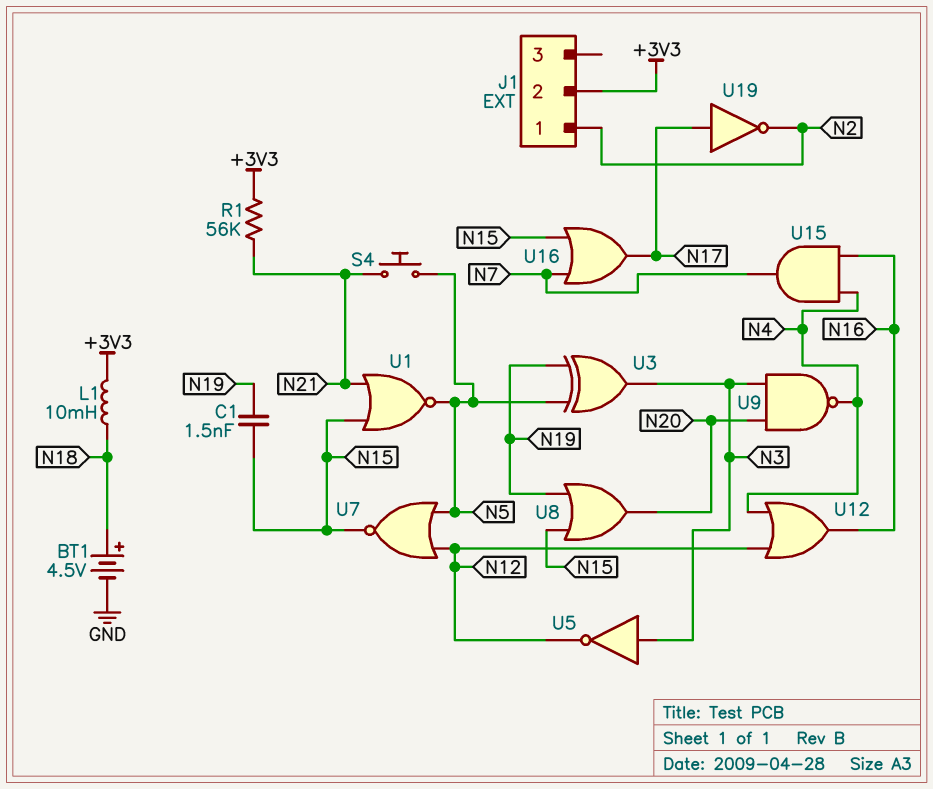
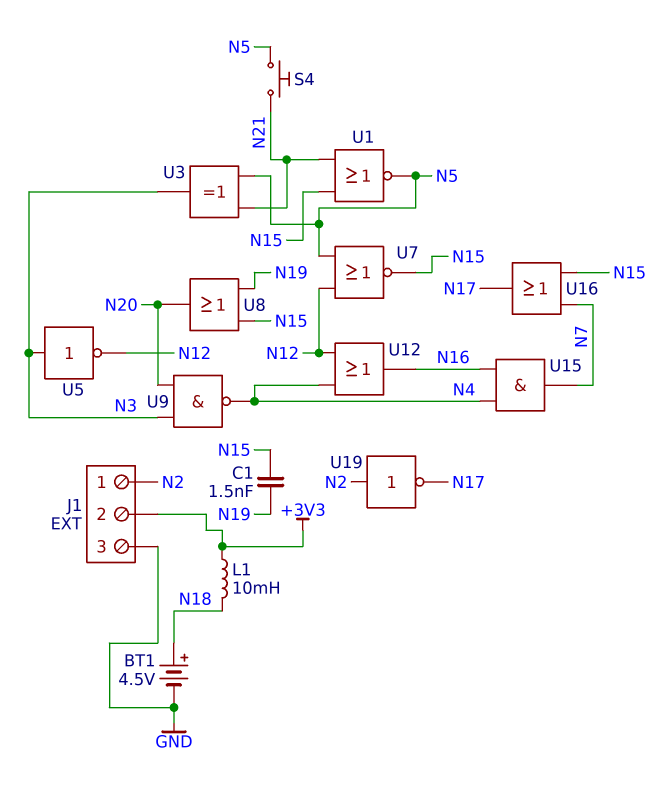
J1 pin 3: none -> GND
R1: 56k (+3V3, N21) -> none
U3: XOR (in N5, in N19, out N3) -> XOR (in N5, in N21, out N3)
U19: NOT (in N17, out N2) -> NOT (in N2, out N17)

